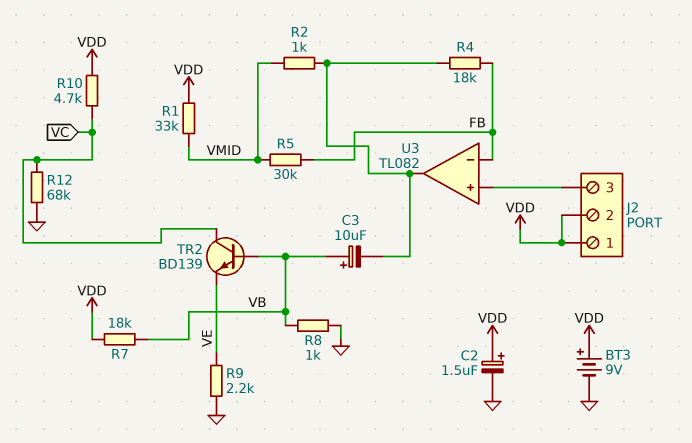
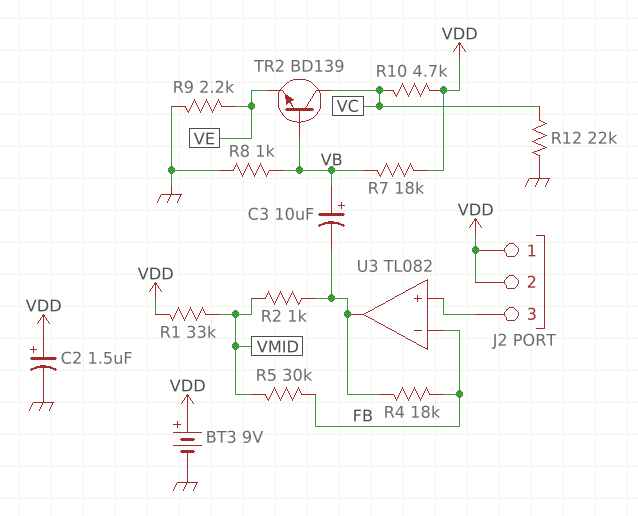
R12: 68k (GND, VC) -> 22k (GND, VC)

